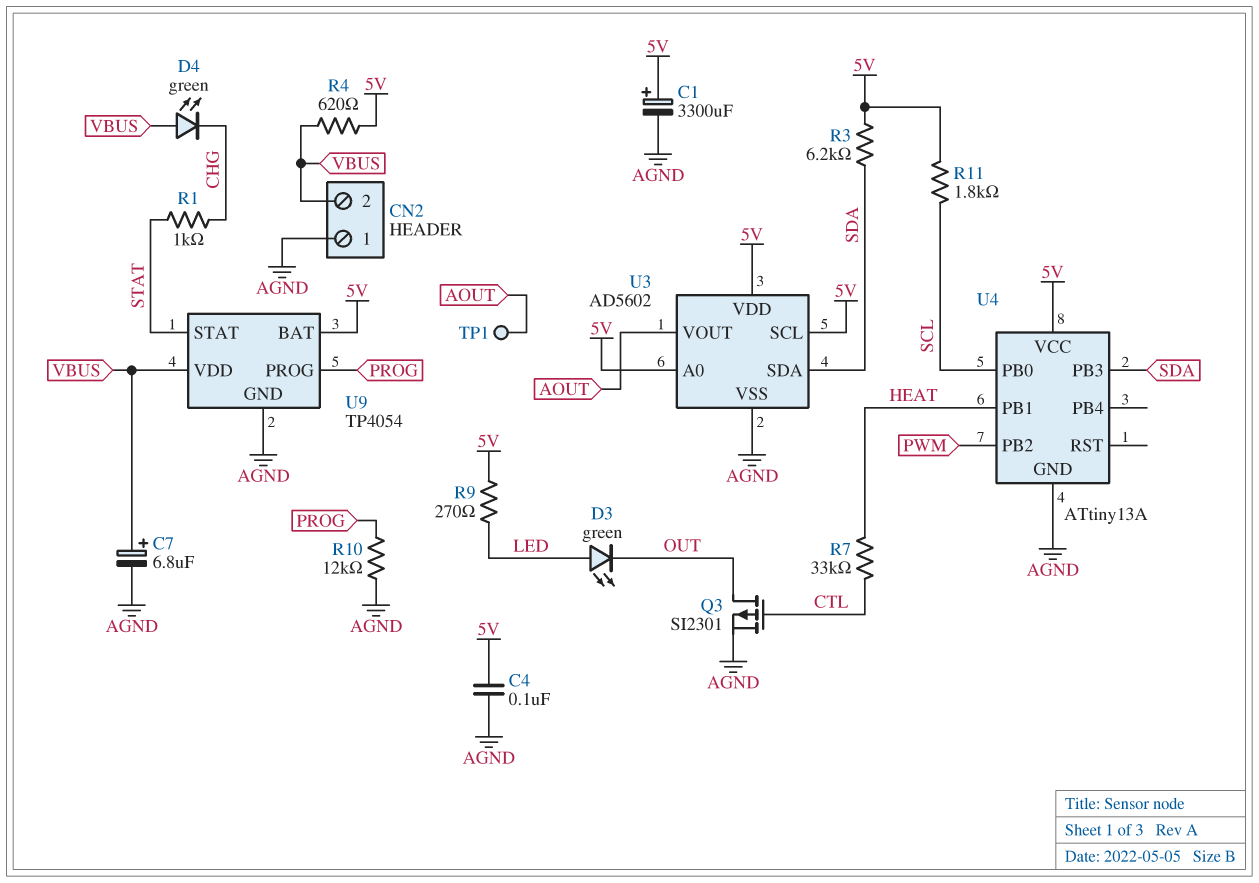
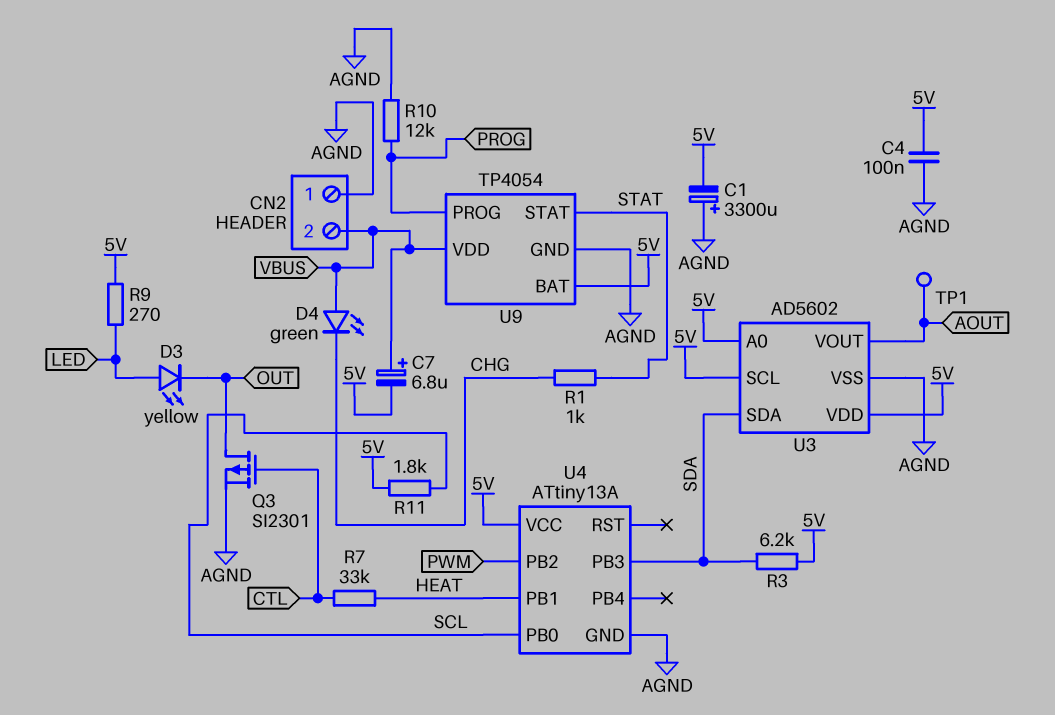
C1: 3300uF (plus 5V, minus AGND) -> 3300uF (plus AGND, minus 5V)
C7: 6.8uF (plus VBUS, minus AGND) -> 6.8uF (plus VBUS, minus 5V)
D3: LED green (A LED, K OUT) -> LED yellow (A LED, K OUT)
R4: 620 (5V, VBUS) -> none

